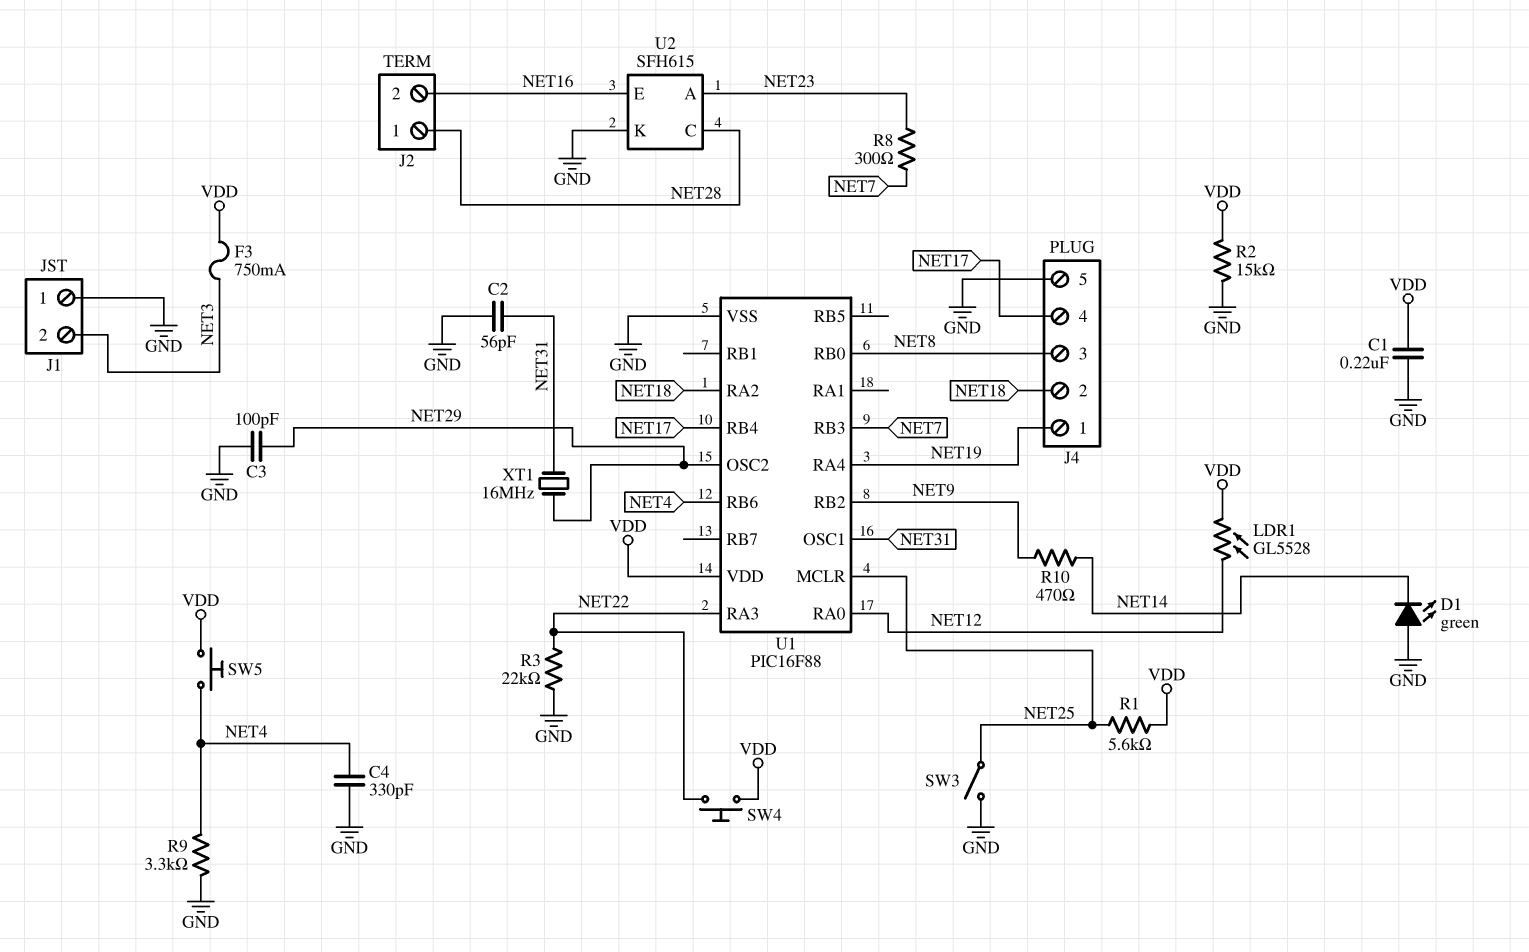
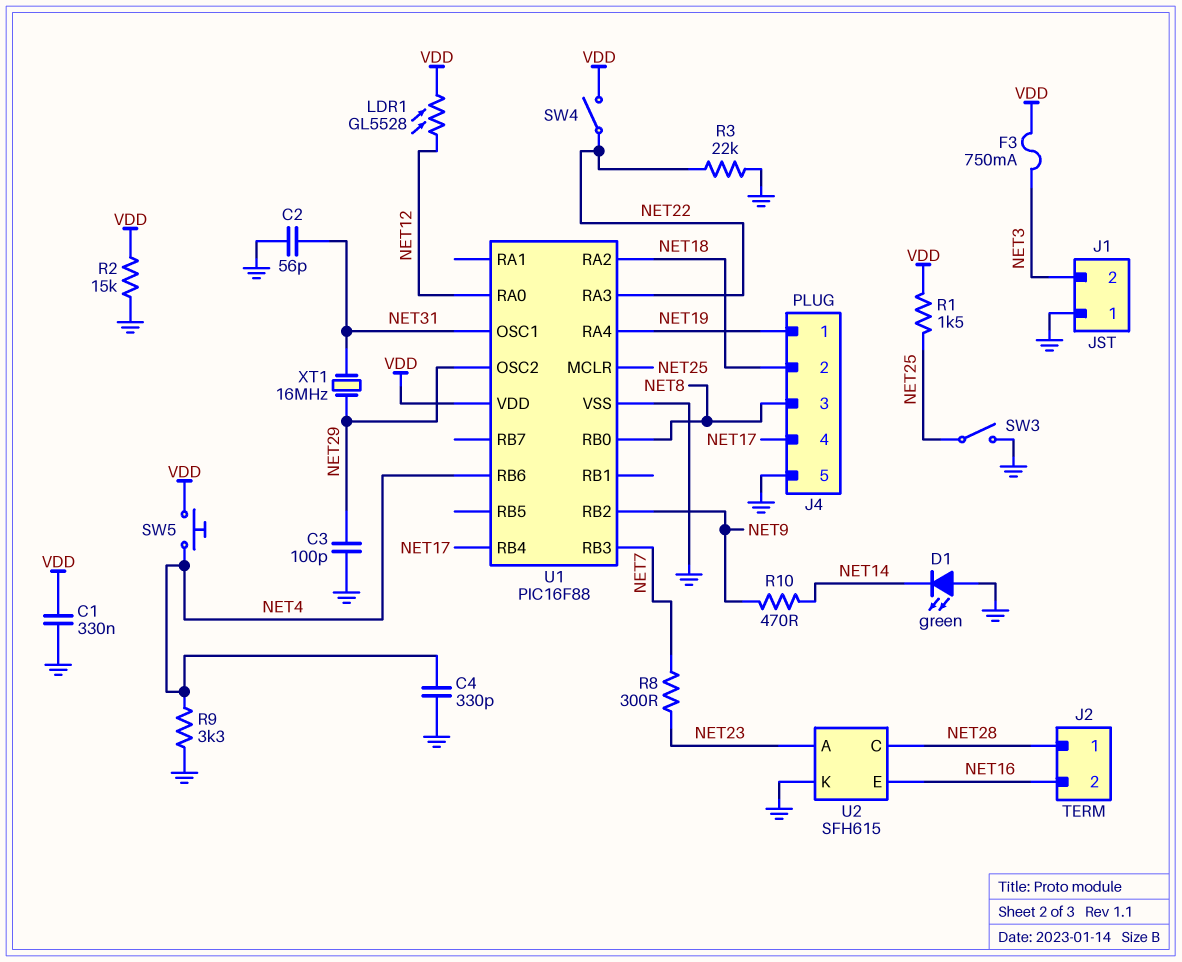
C1: 220nF (GND, VDD) -> 330nF (GND, VDD)
R1: 5.6k (NET25, VDD) -> 1.5k (NET25, VDD)
SW4: button (NET22, VDD) -> switch (NET22, VDD)

